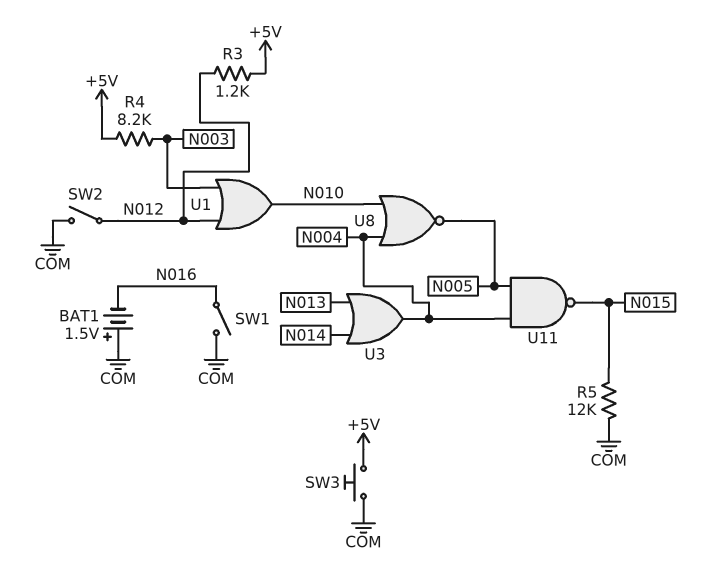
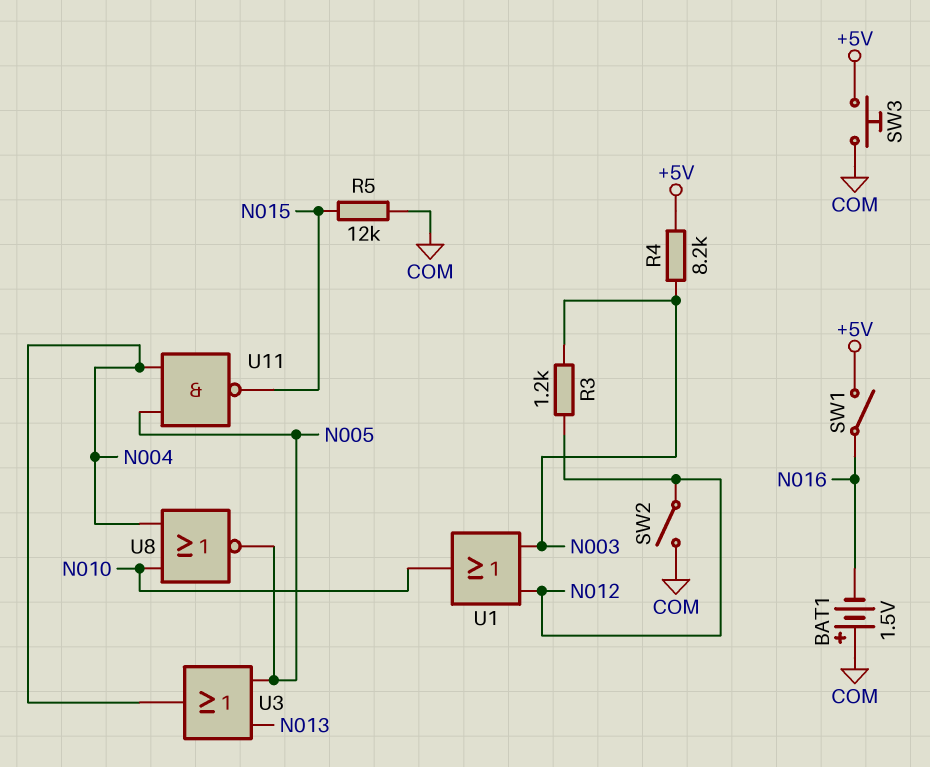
R3: 1.2k (+5V, N012) -> 1.2k (N003, N012)
SW1: switch (COM, N016) -> switch (+5V, N016)
U3: OR (in N013, in N014, out N004) -> OR (in N005, in N013, out N004)

